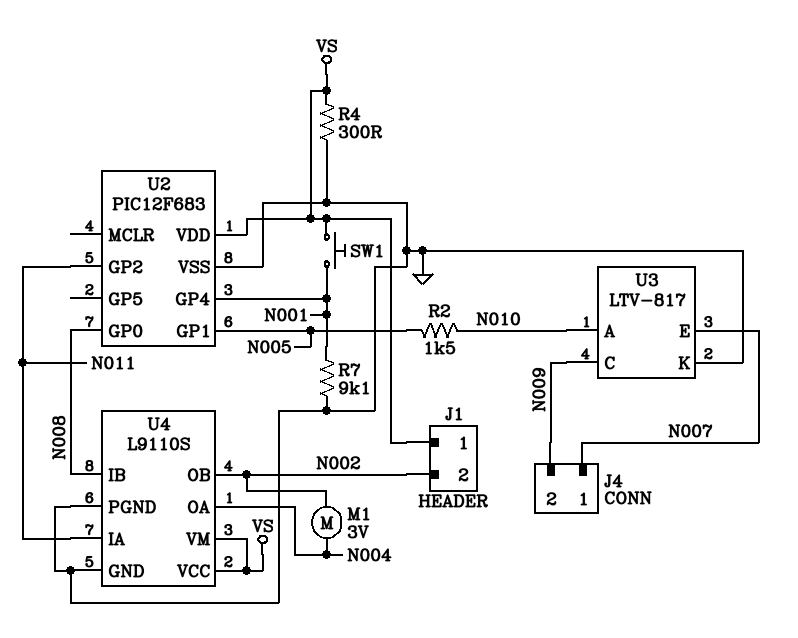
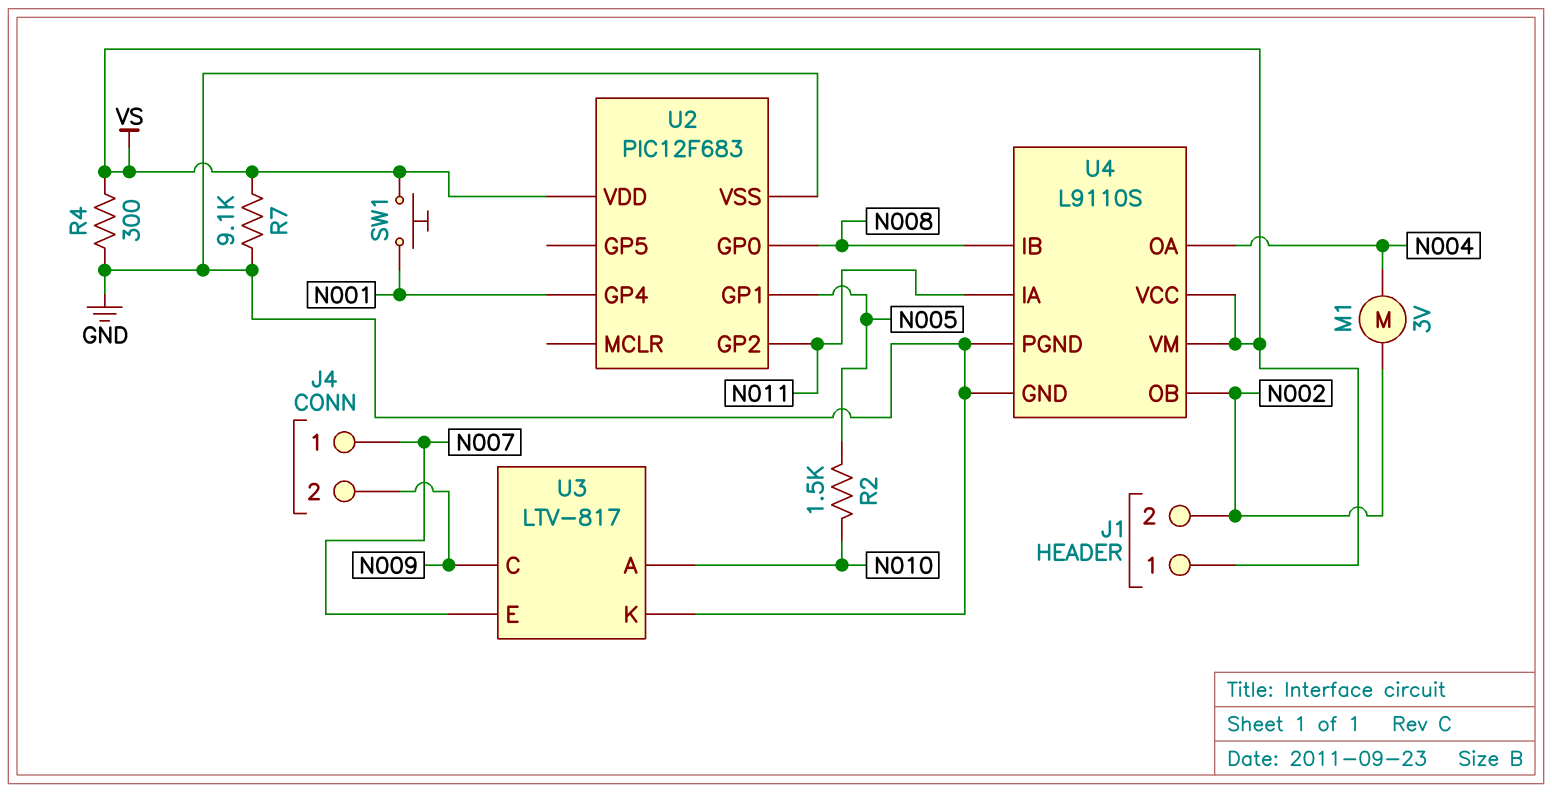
R7: 9.1k (GND, N001) -> 9.1k (GND, VS)

